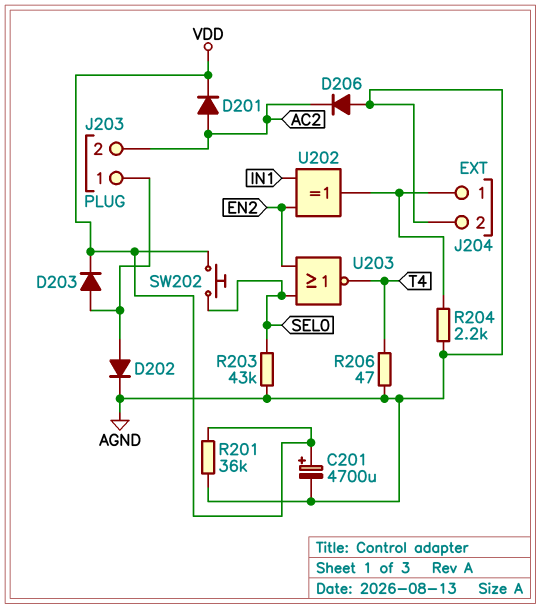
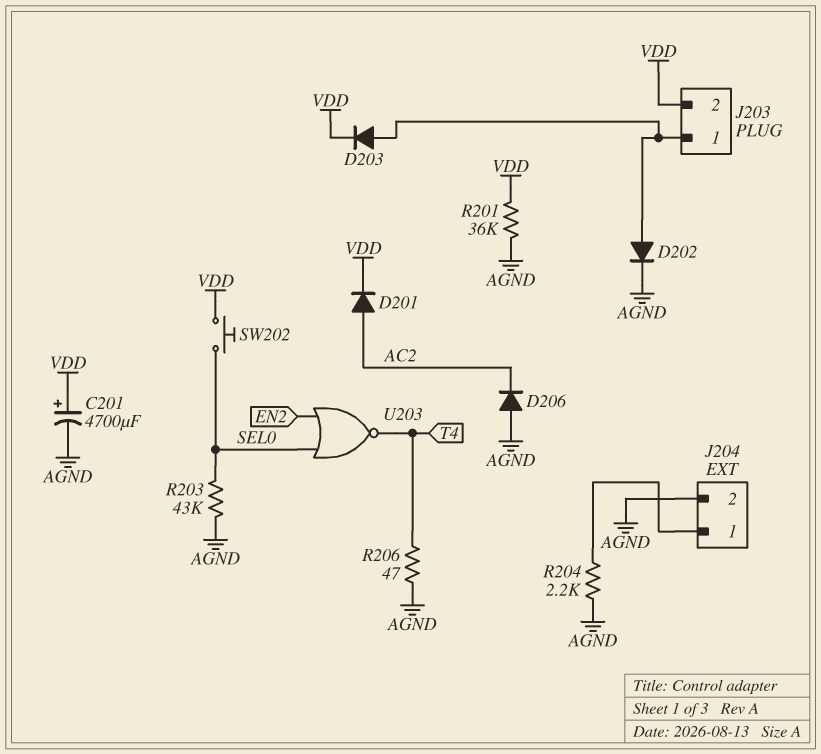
J203 pin 2: AC2 -> VDD
U202: XOR (in EN2, in IN1, out J204/1) -> none

